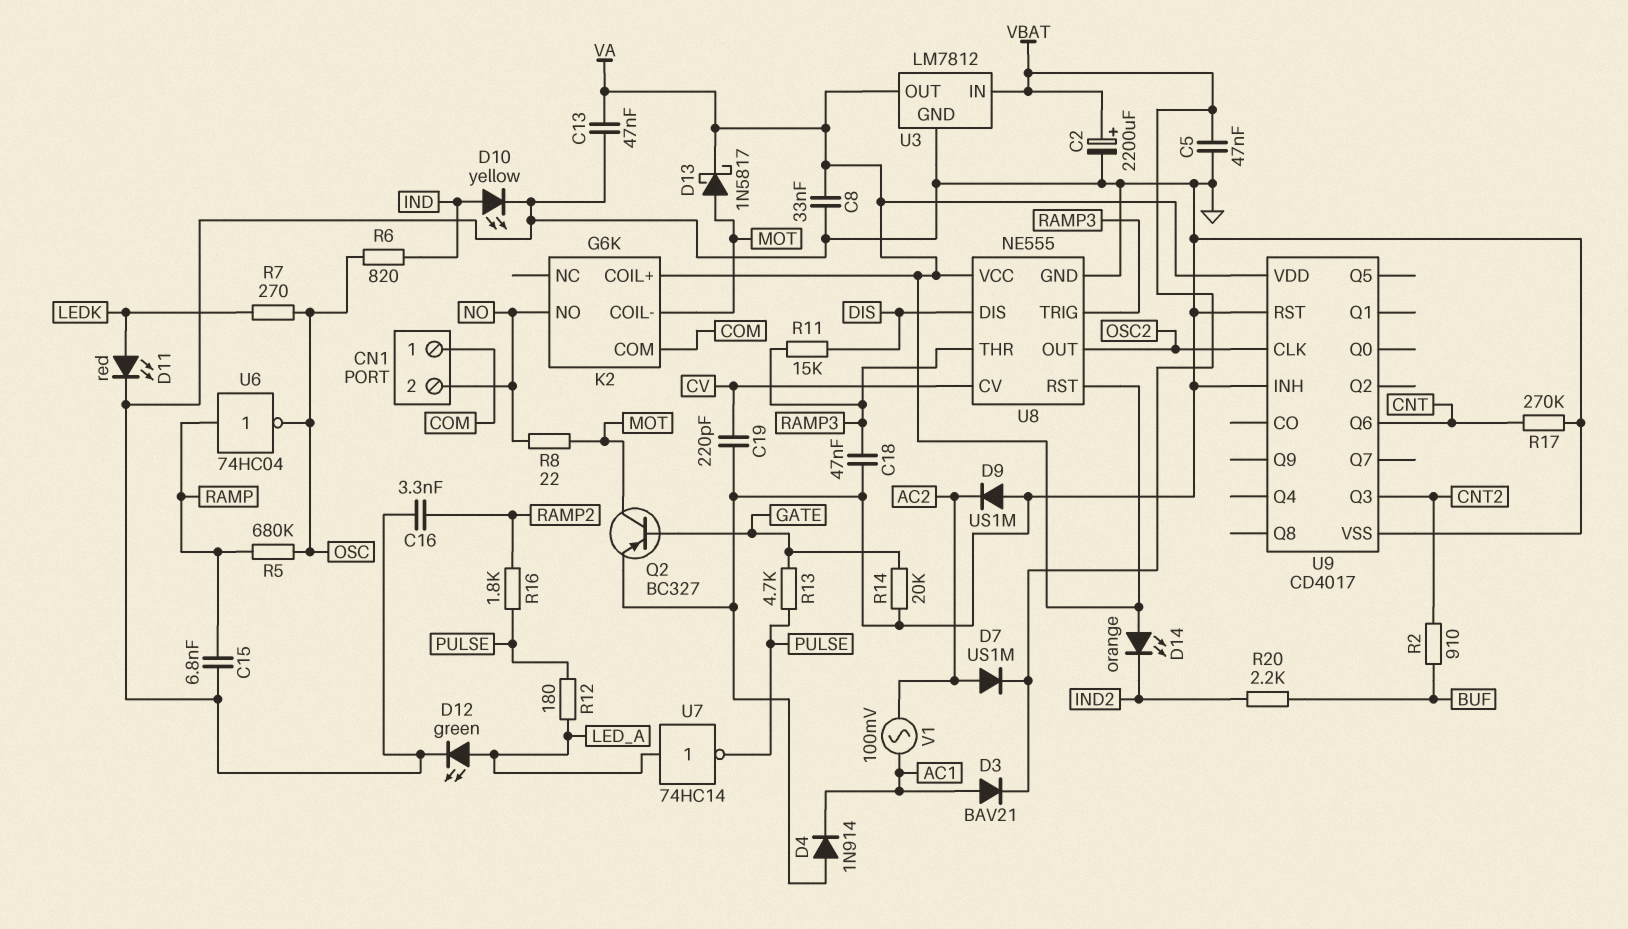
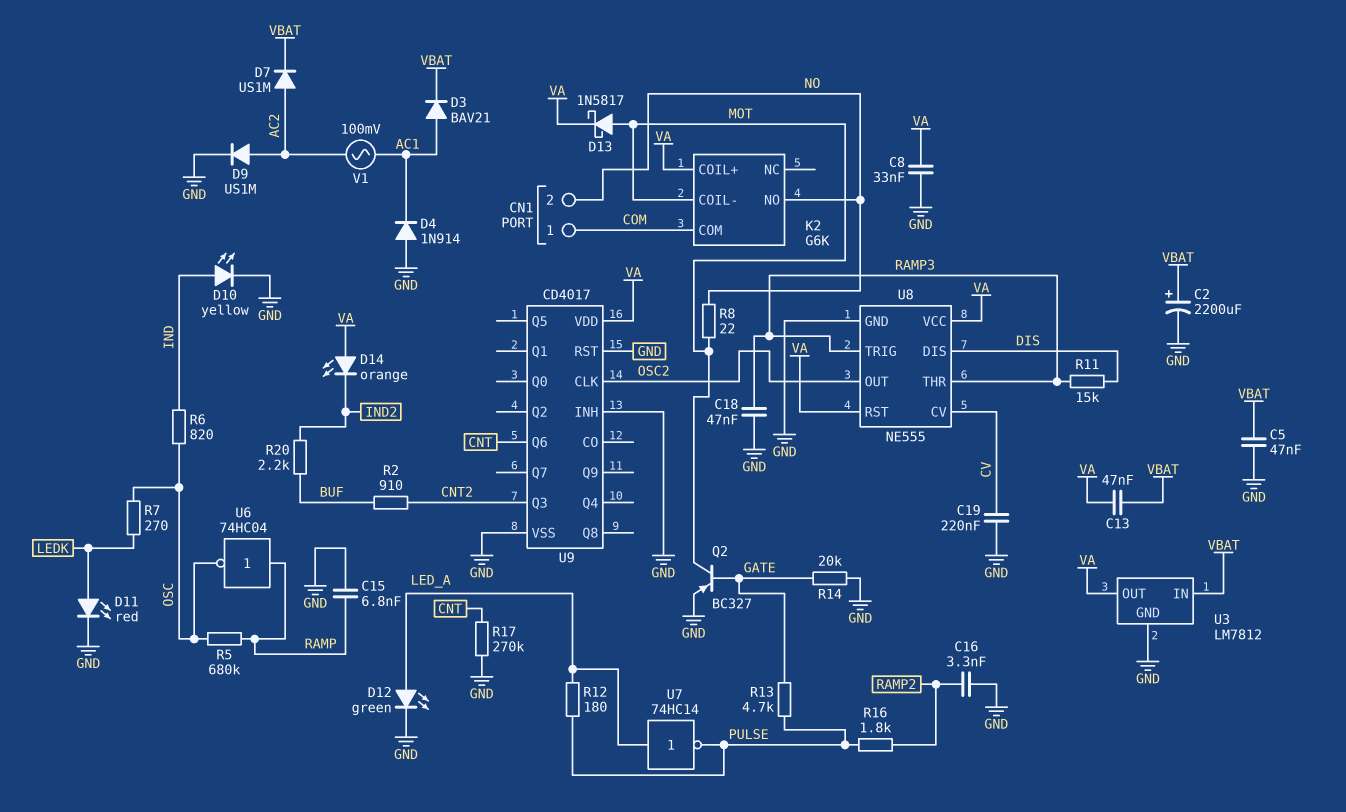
C13: 47nF (GND, VA) -> 47nF (VA, VBAT)
C19: 220pF (CV, GND) -> 220nF (CV, GND)
D9: diode US1M (A GND, K AC2) -> diode US1M (A AC2, K GND)

